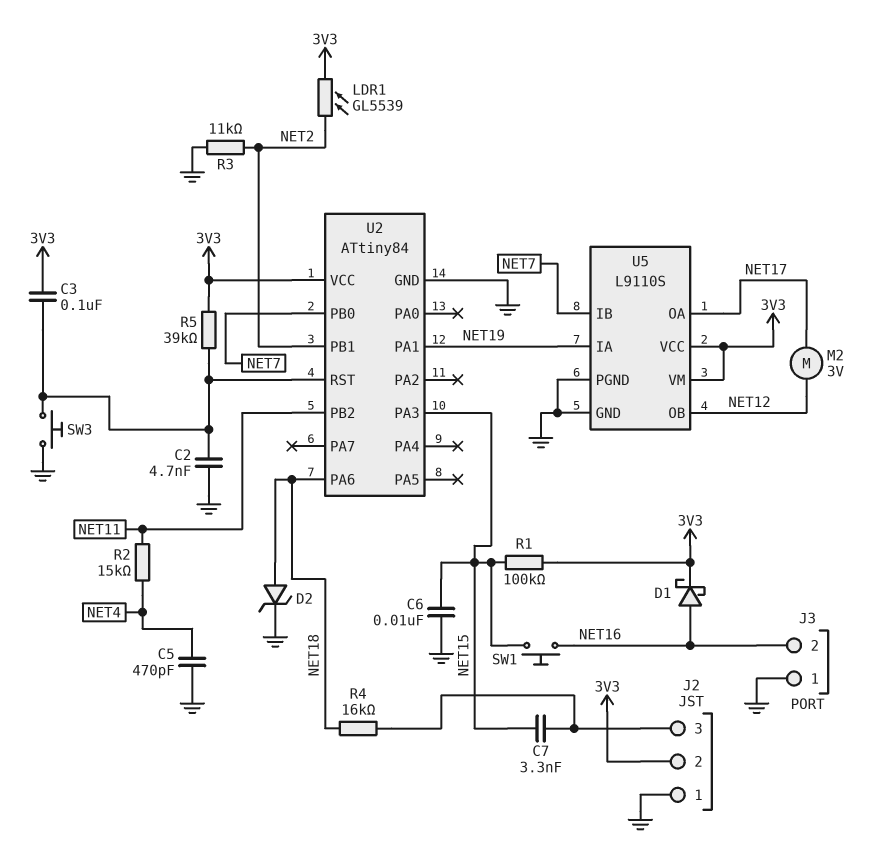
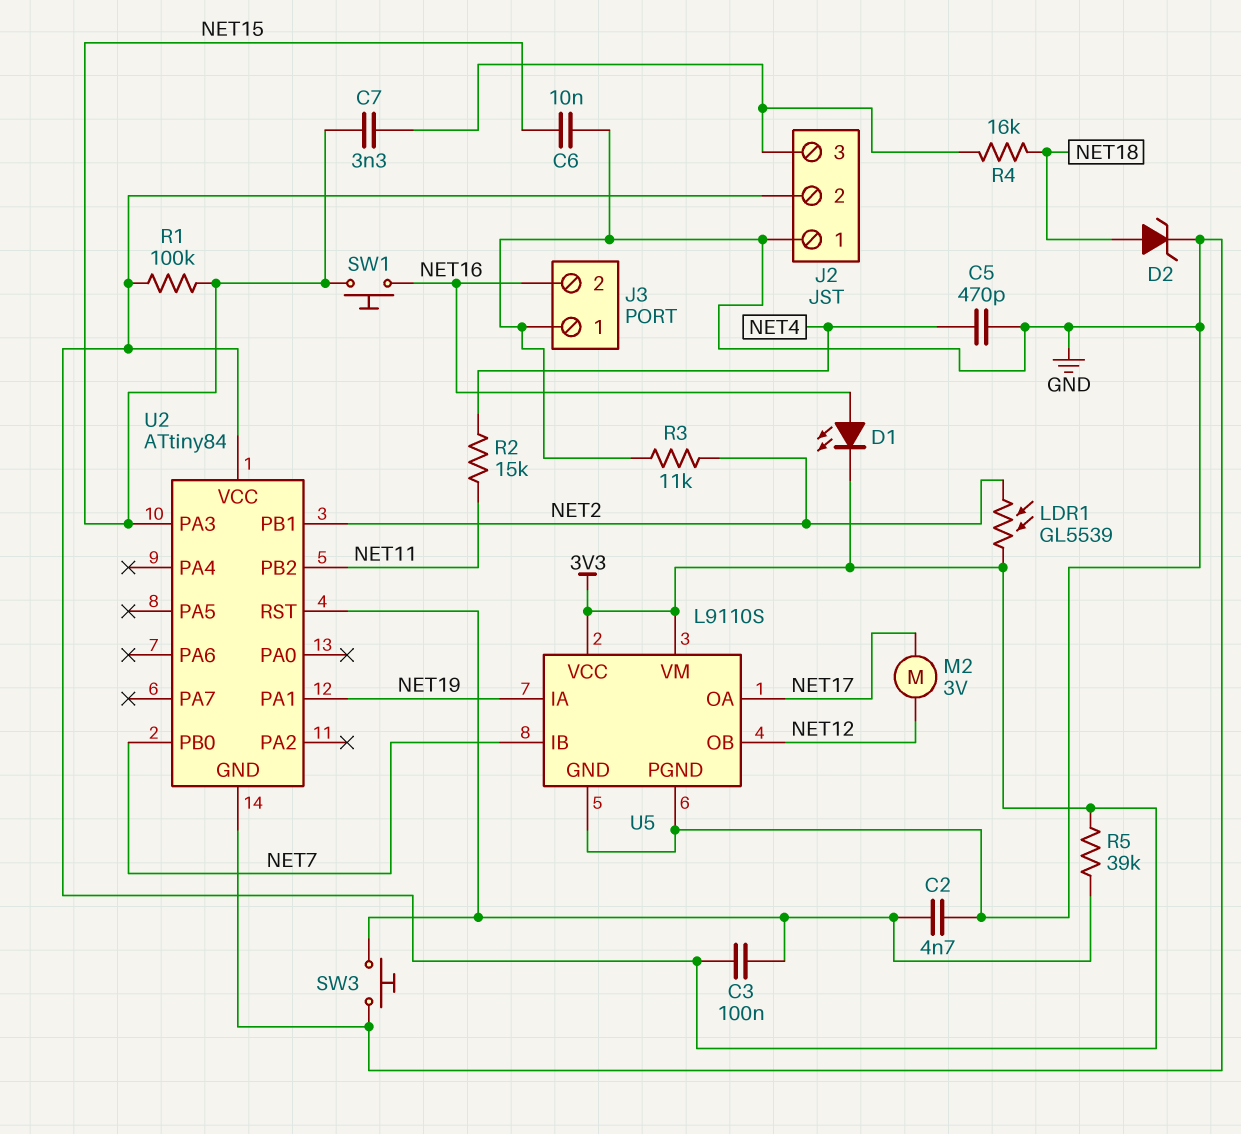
D1: schottky (A NET16, K 3V3) -> LED (A NET16, K 3V3)
U2 pin PA6: NET18 -> none

